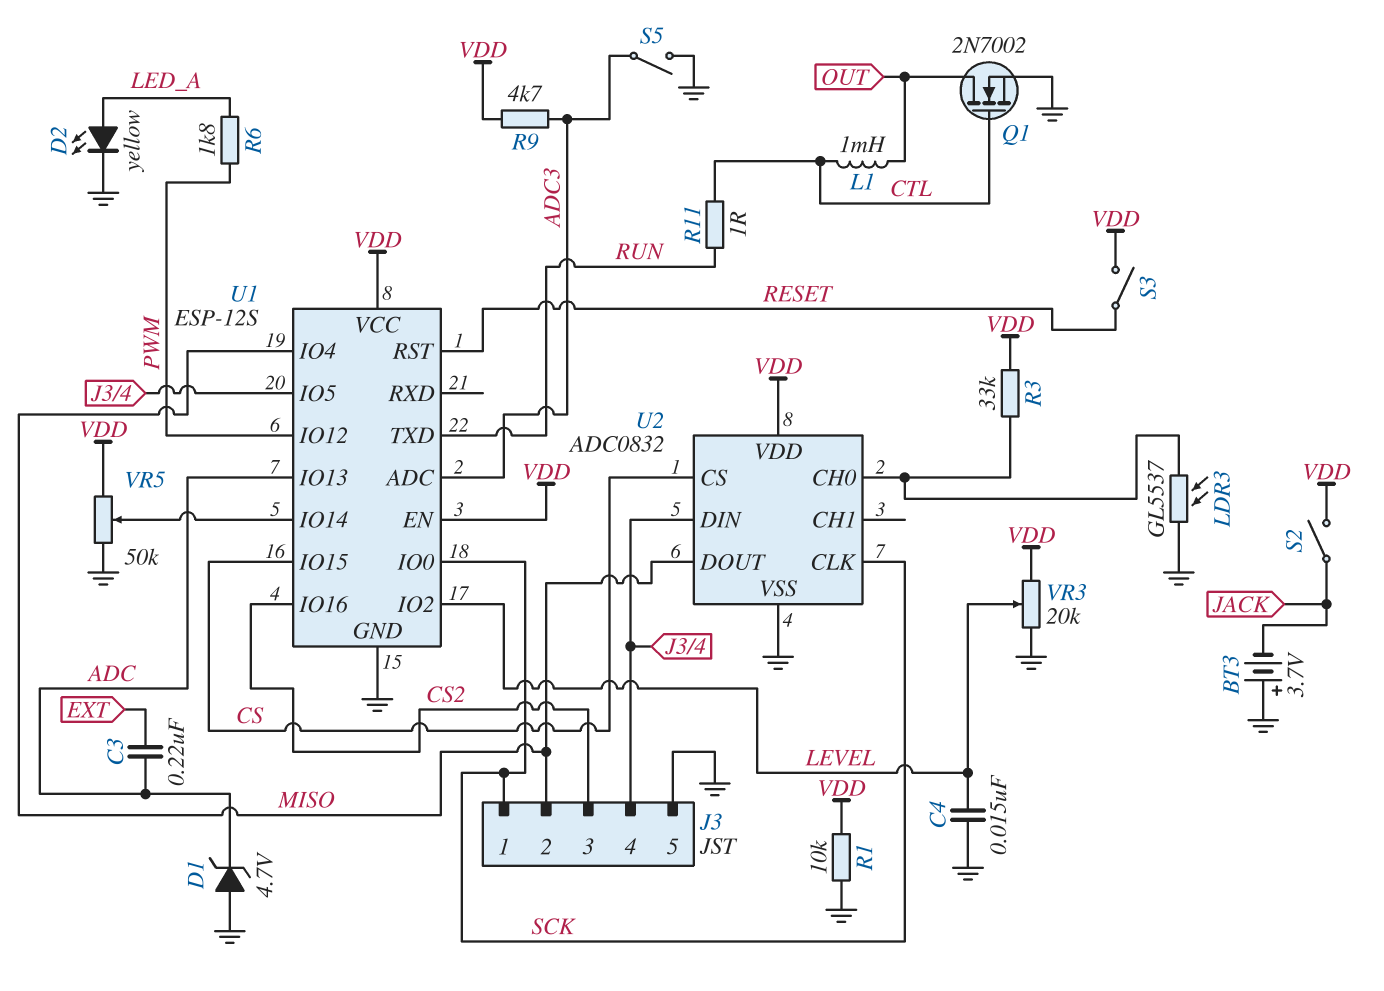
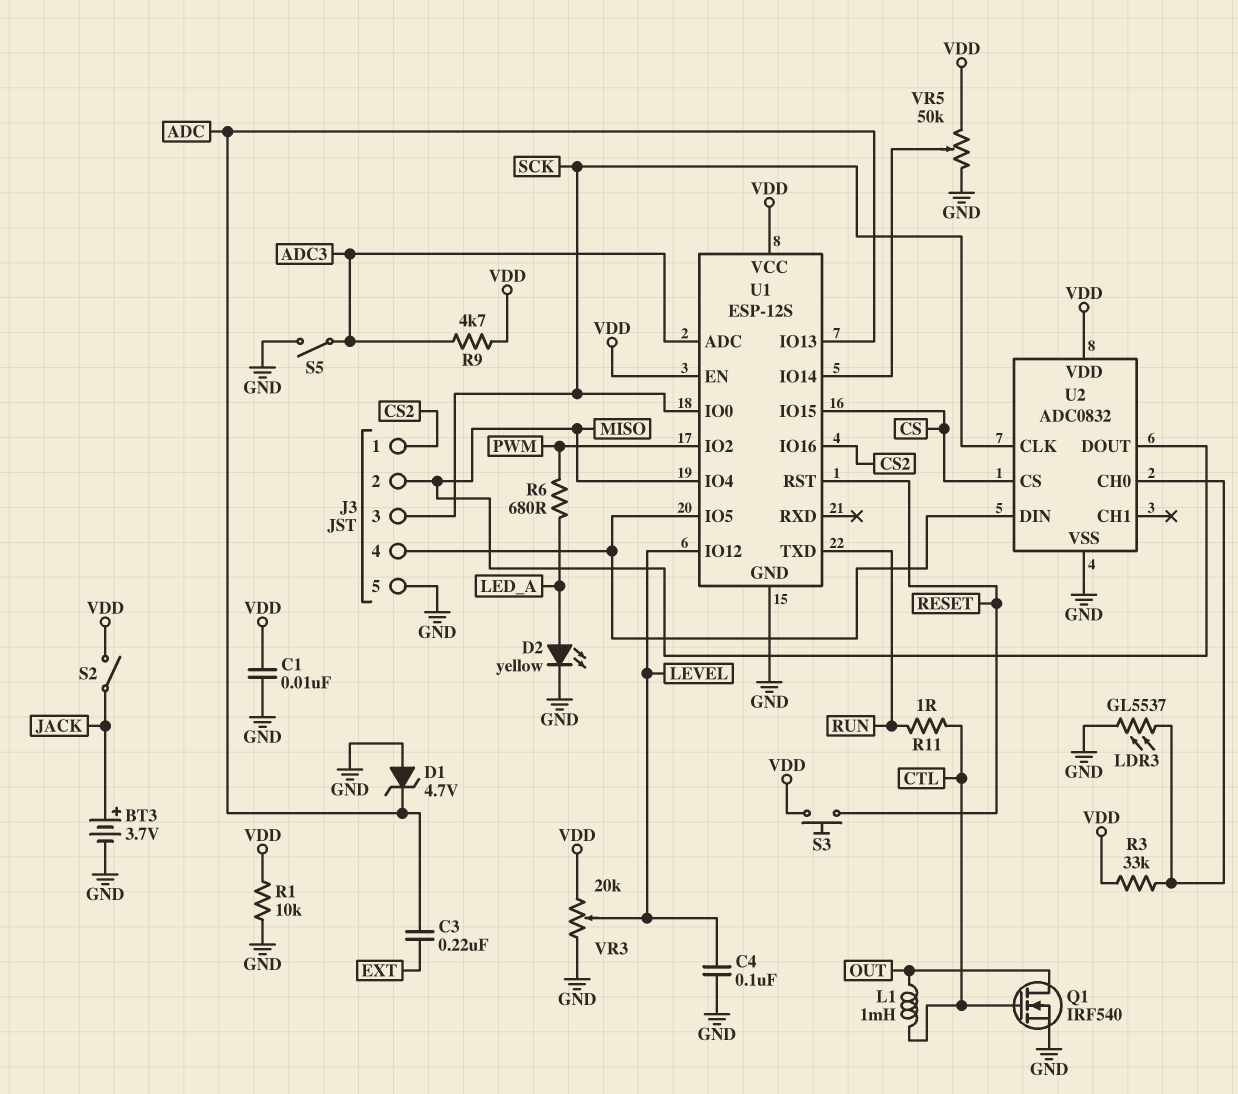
BT3: 3.7V (plus GND, minus JACK) -> 3.7V (plus JACK, minus GND)
C1: none -> 10nF (GND, VDD)
C4: 15nF (GND, LEVEL) -> 100nF (GND, LEVEL)
J3 pin 1: SCK -> CS2
J3 pin 3: CS2 -> SCK
Q1: NMOS 2N7002 (G CTL, D OUT, S GND) -> NMOS IRF540 (G CTL, D OUT, S GND)
R6: 1.8k (LED_A, PWM) -> 680 (LED_A, PWM)
S3: switch (RESET, VDD) -> button (RESET, VDD)
U1 pin IO2: LEVEL -> PWM
U1 pin IO12: PWM -> LEVEL

